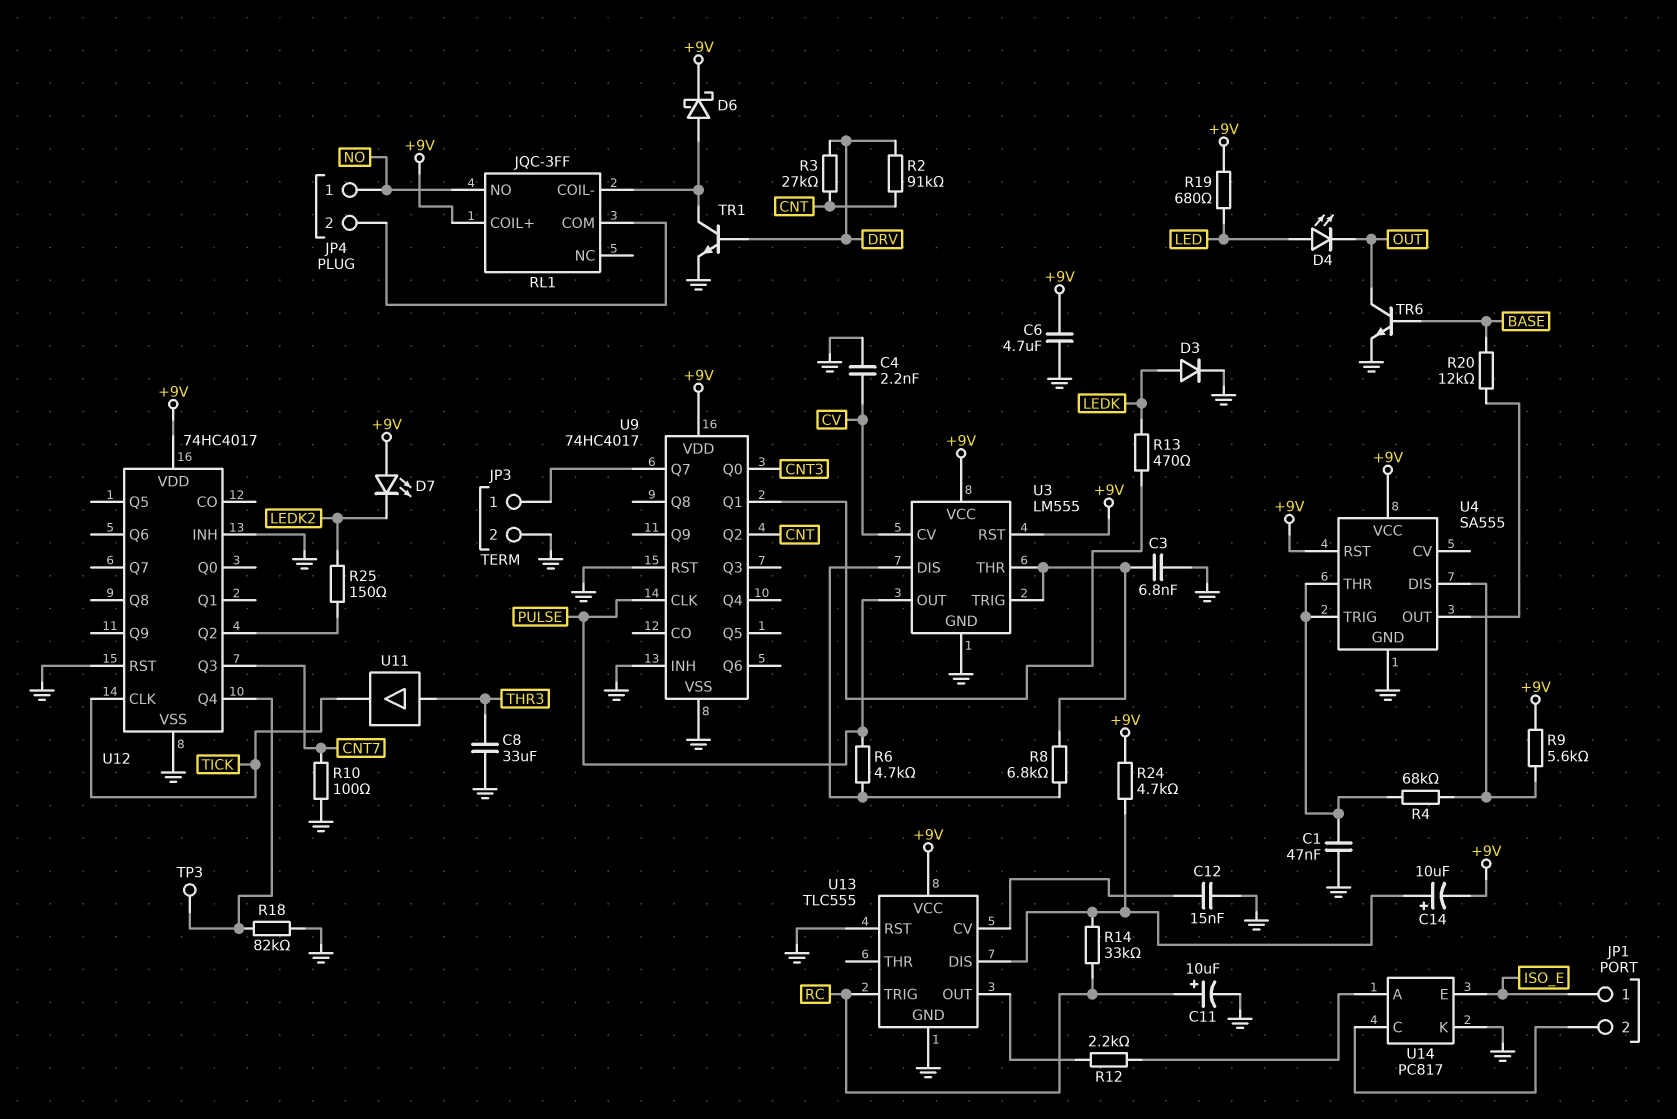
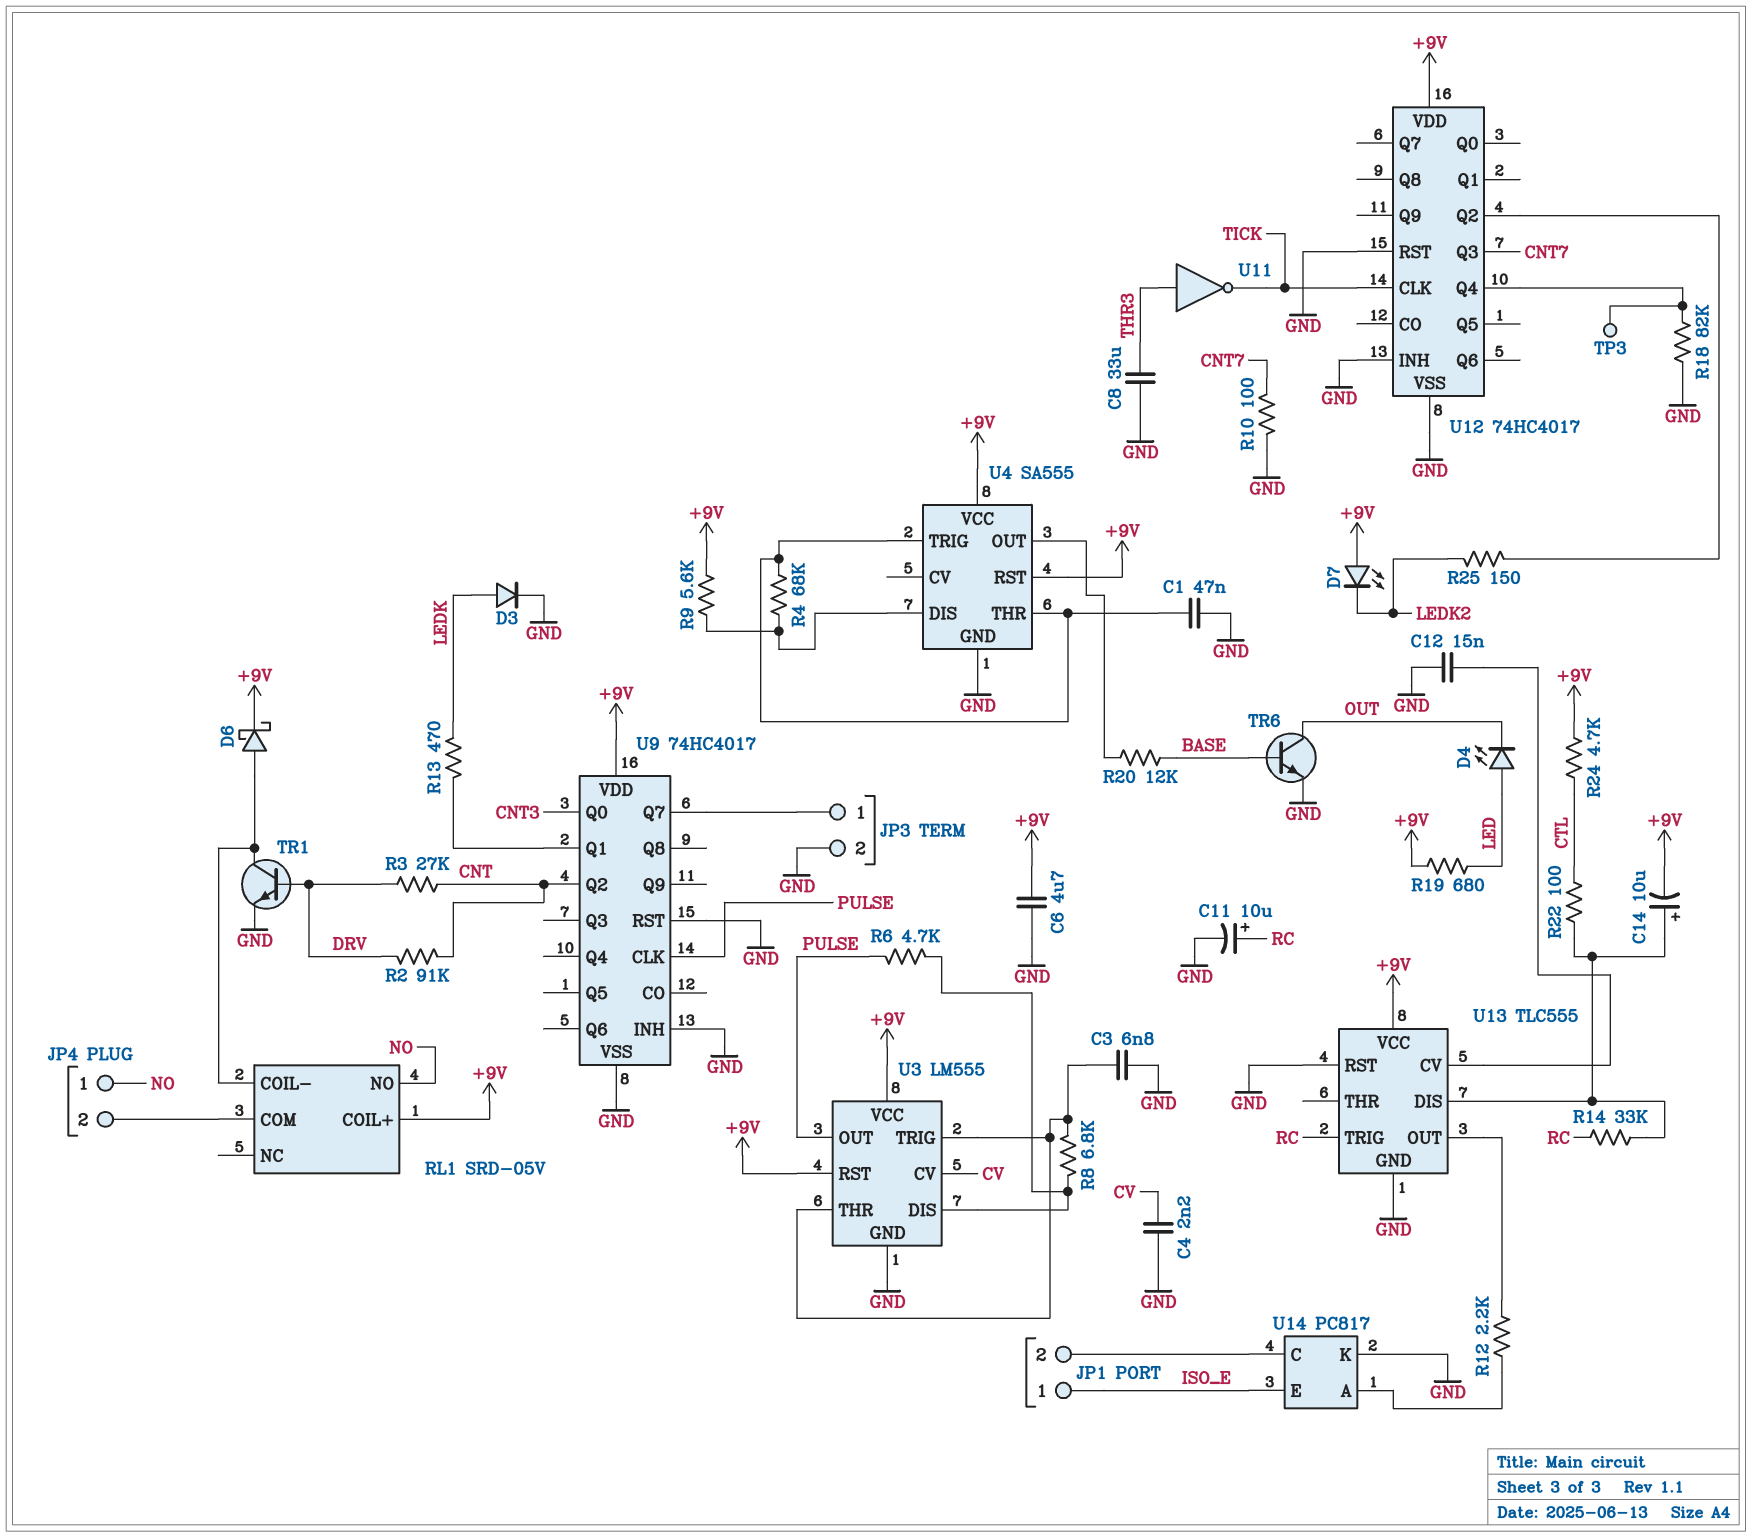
R22: none -> 100 (CTL, U13/DIS)
R24: 4.7k (+9V, U13/DIS) -> 4.7k (+9V, CTL)
RL1: JQC-3FF -> SRD-05V
U11: buffer (in THR3, out TICK) -> NOT (in THR3, out TICK)

